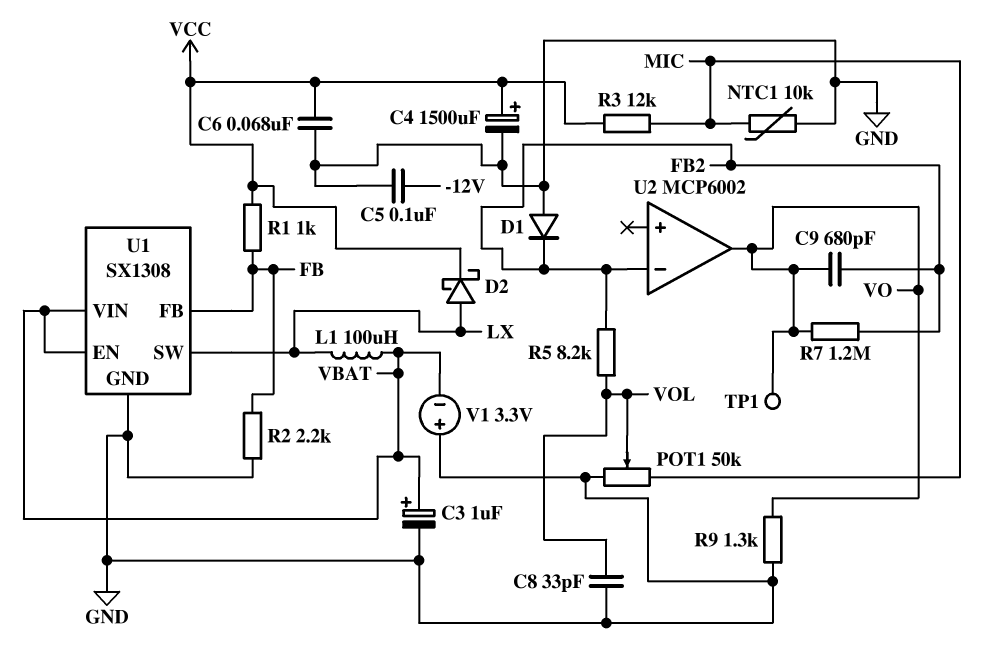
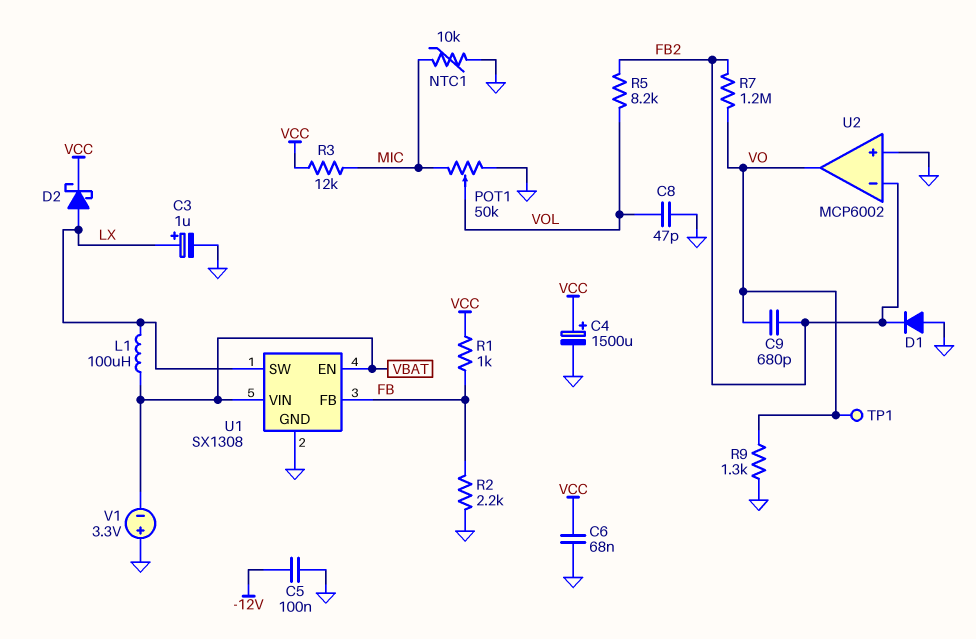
C3: 1uF (plus VBAT, minus GND) -> 1uF (plus LX, minus GND)
C8: 33pF (GND, VOL) -> 47pF (GND, VOL)
U2 pin in+: none -> GND

